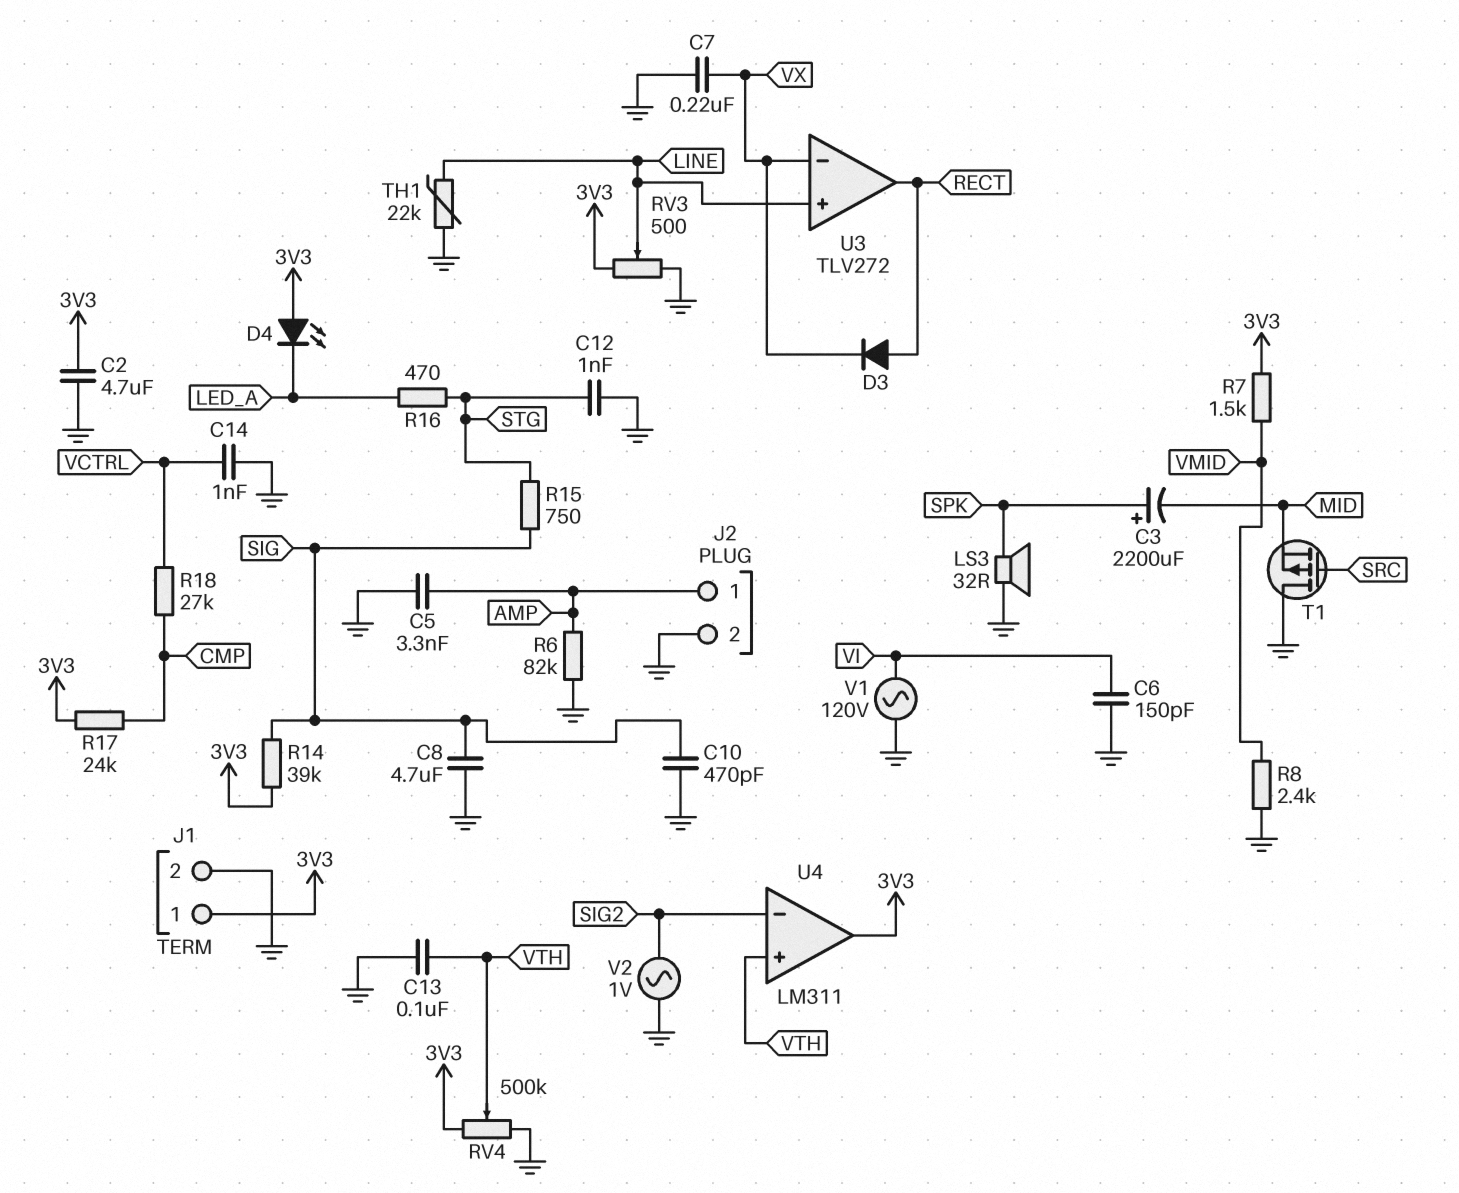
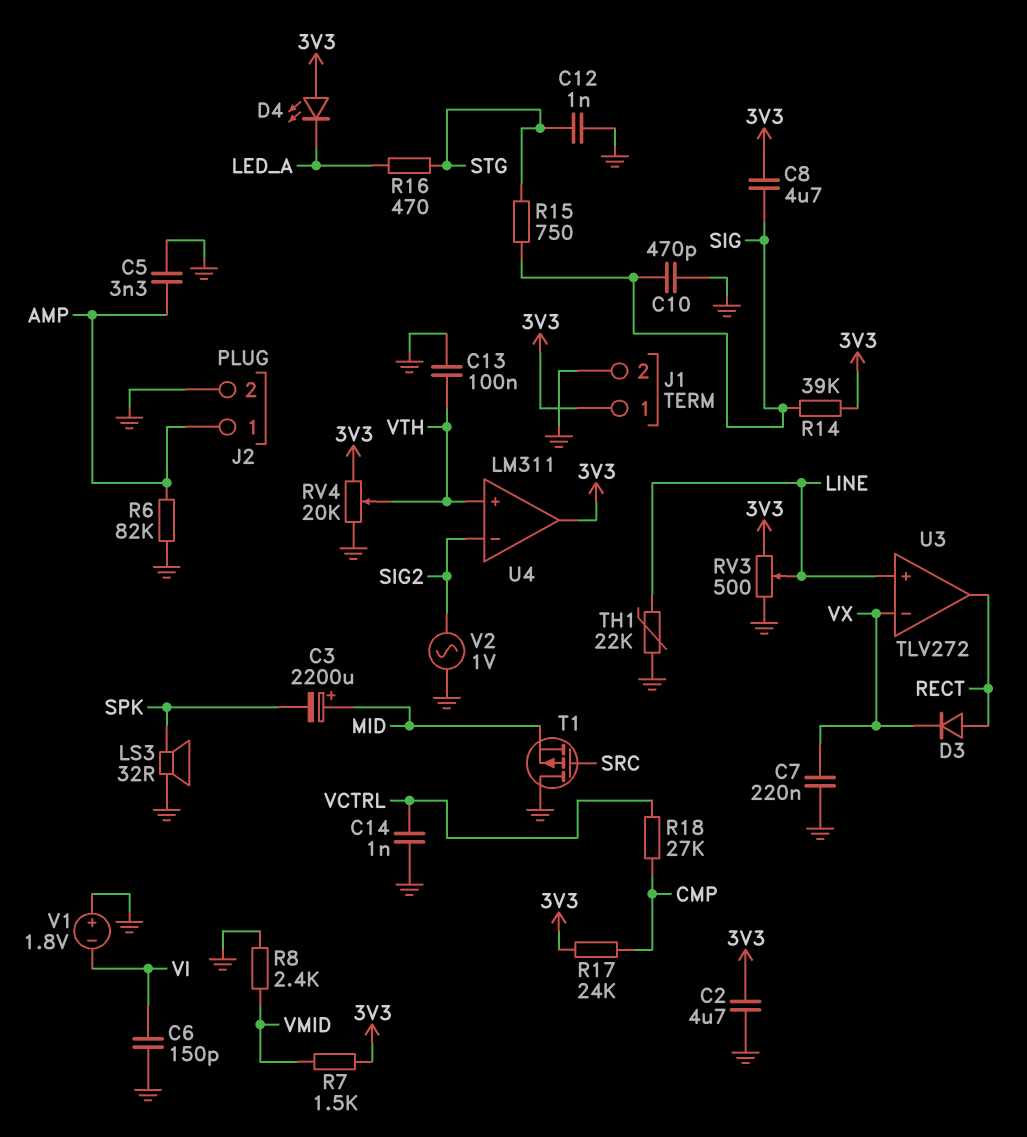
C3: 2200uF (plus SPK, minus MID) -> 2200uF (plus MID, minus SPK)
C8: 4.7uF (GND, SIG) -> 4.7uF (3V3, SIG)
RV4: 500k (3V3, GND, wiper VTH) -> 20k (3V3, GND, wiper VTH)
V1: AC 120V (GND, VI) -> 1.8V (plus GND, minus VI)

